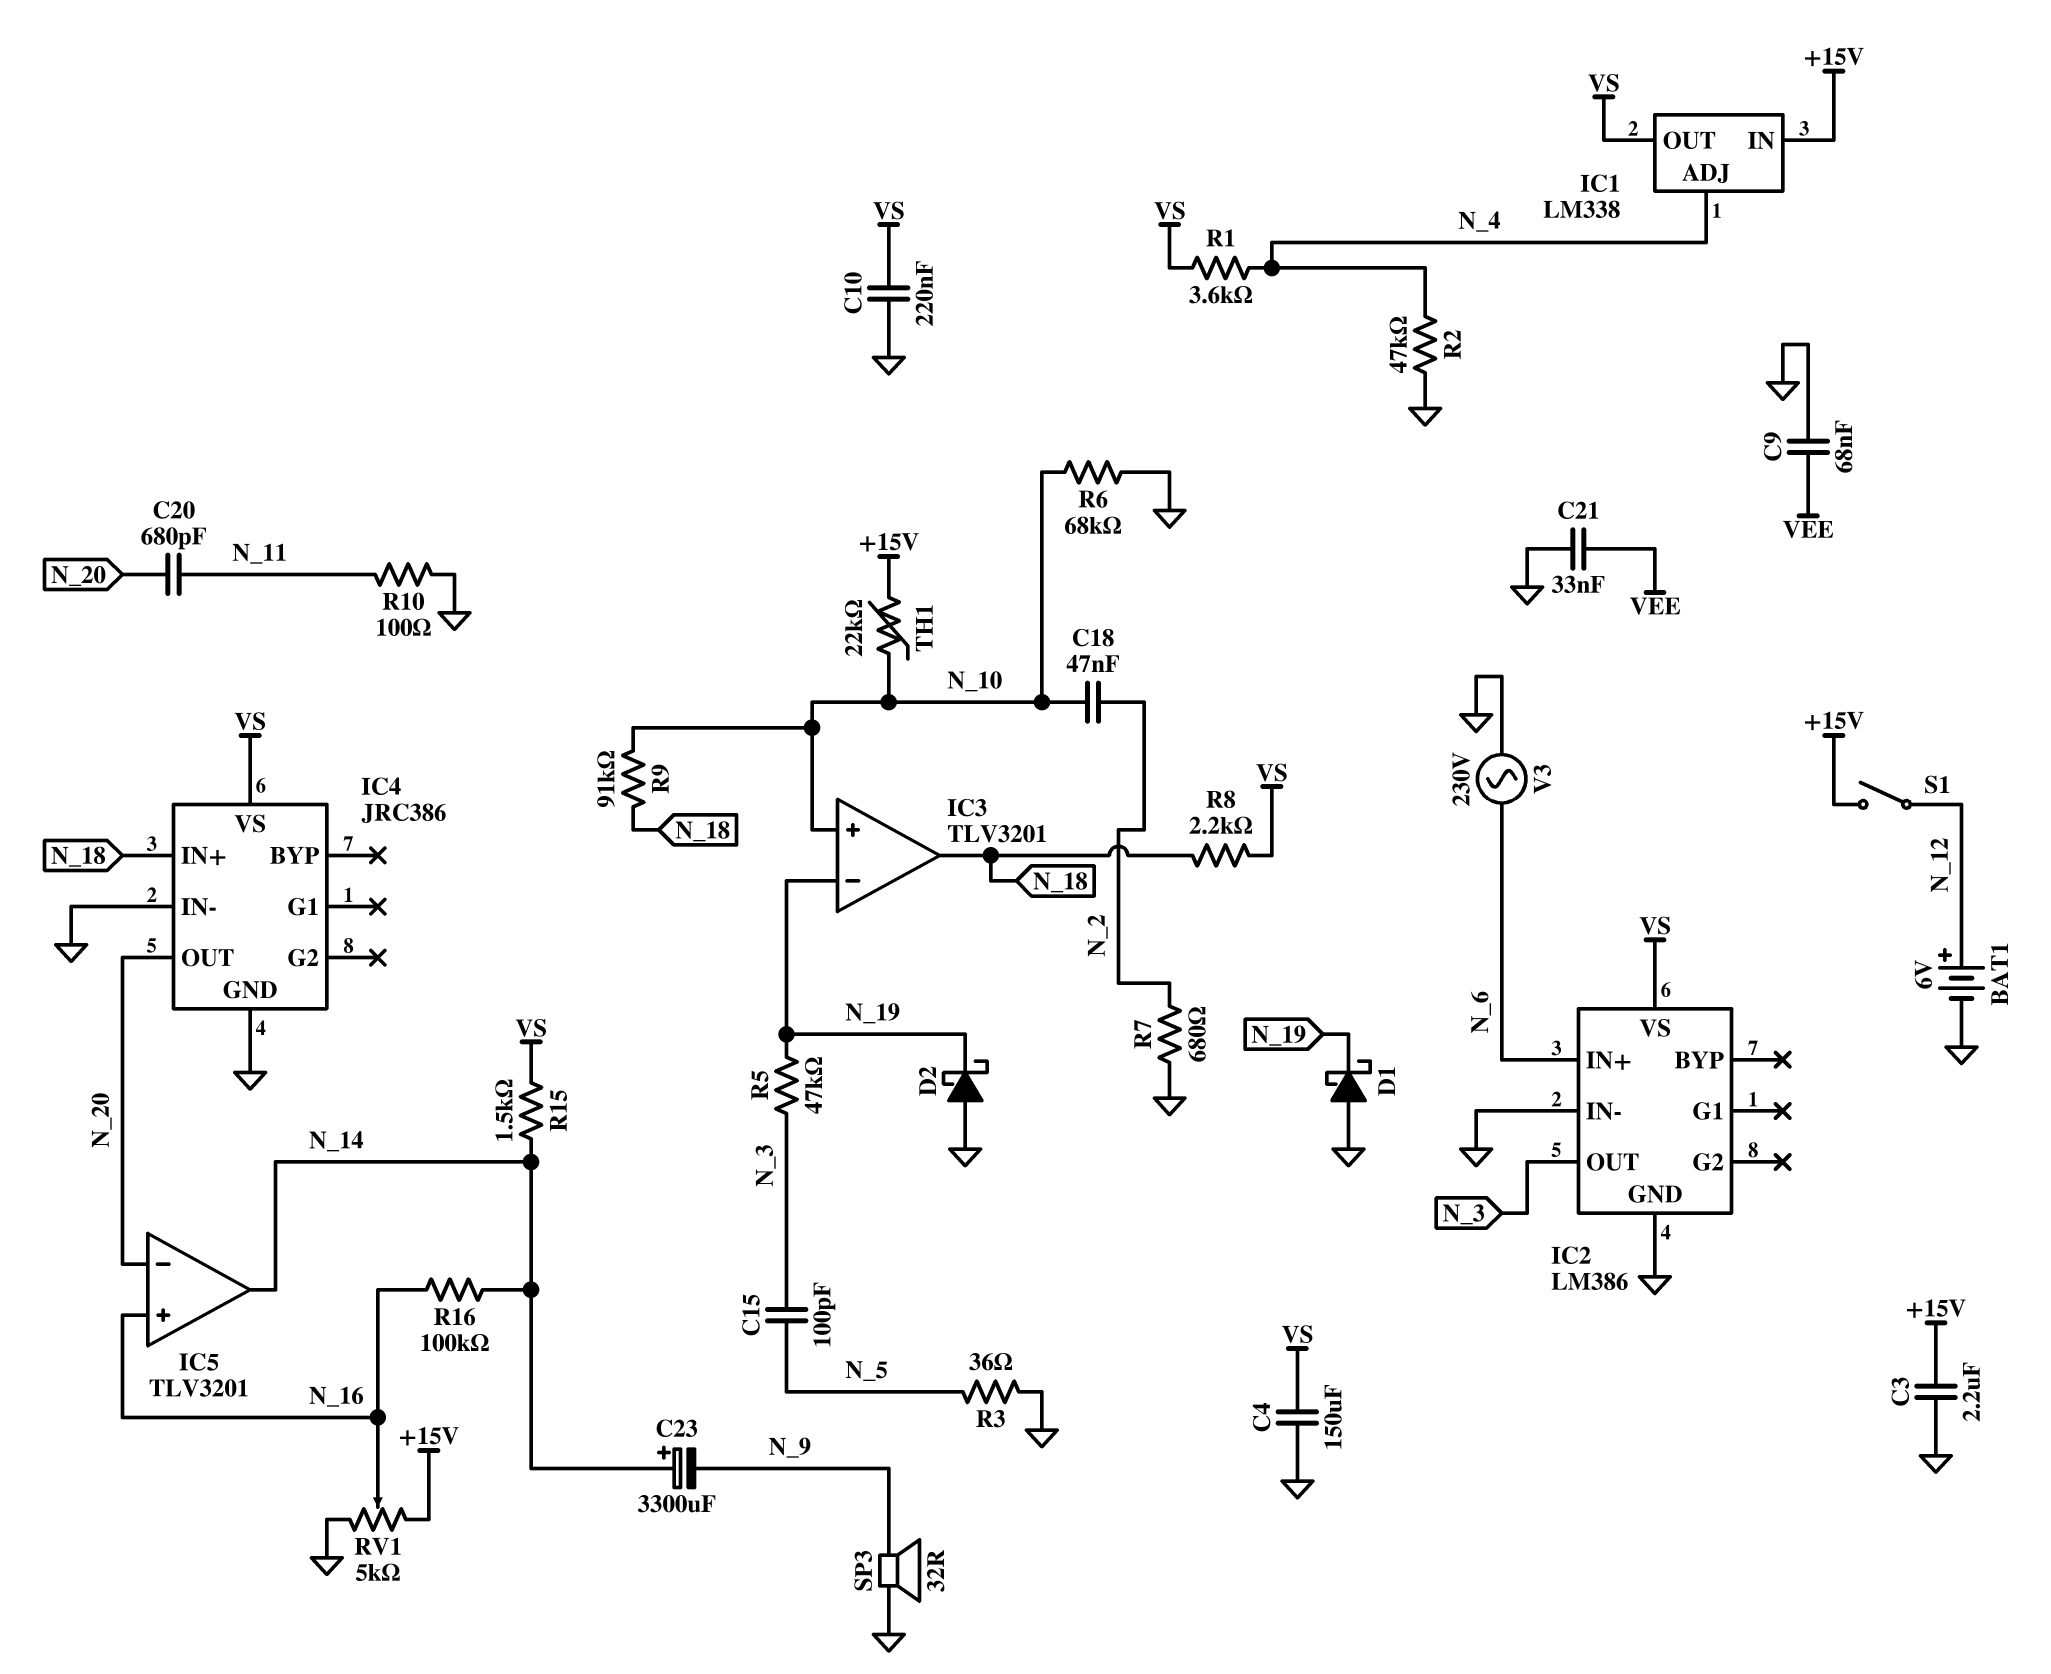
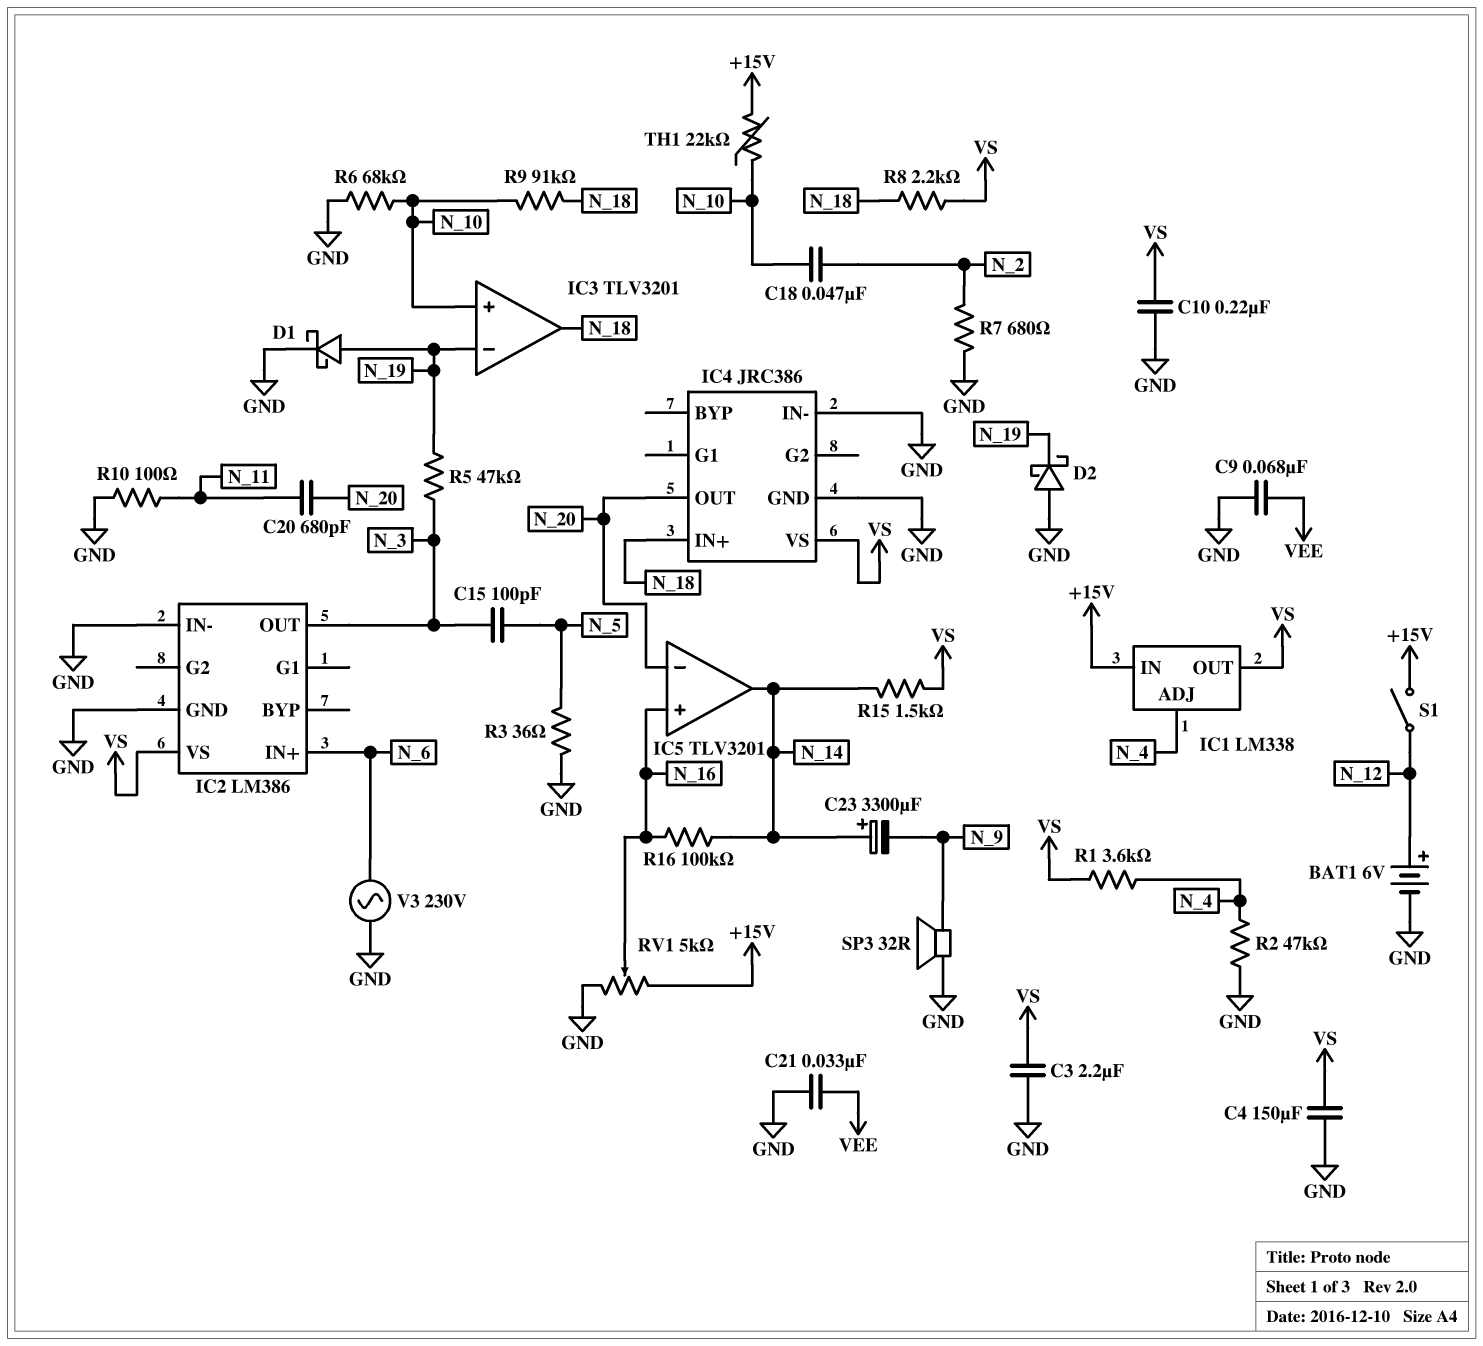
C3: 2.2uF (+15V, GND) -> 2.2uF (GND, VS)
D1: schottky (A GND, K N_19) -> schottky (A N_19, K GND)

